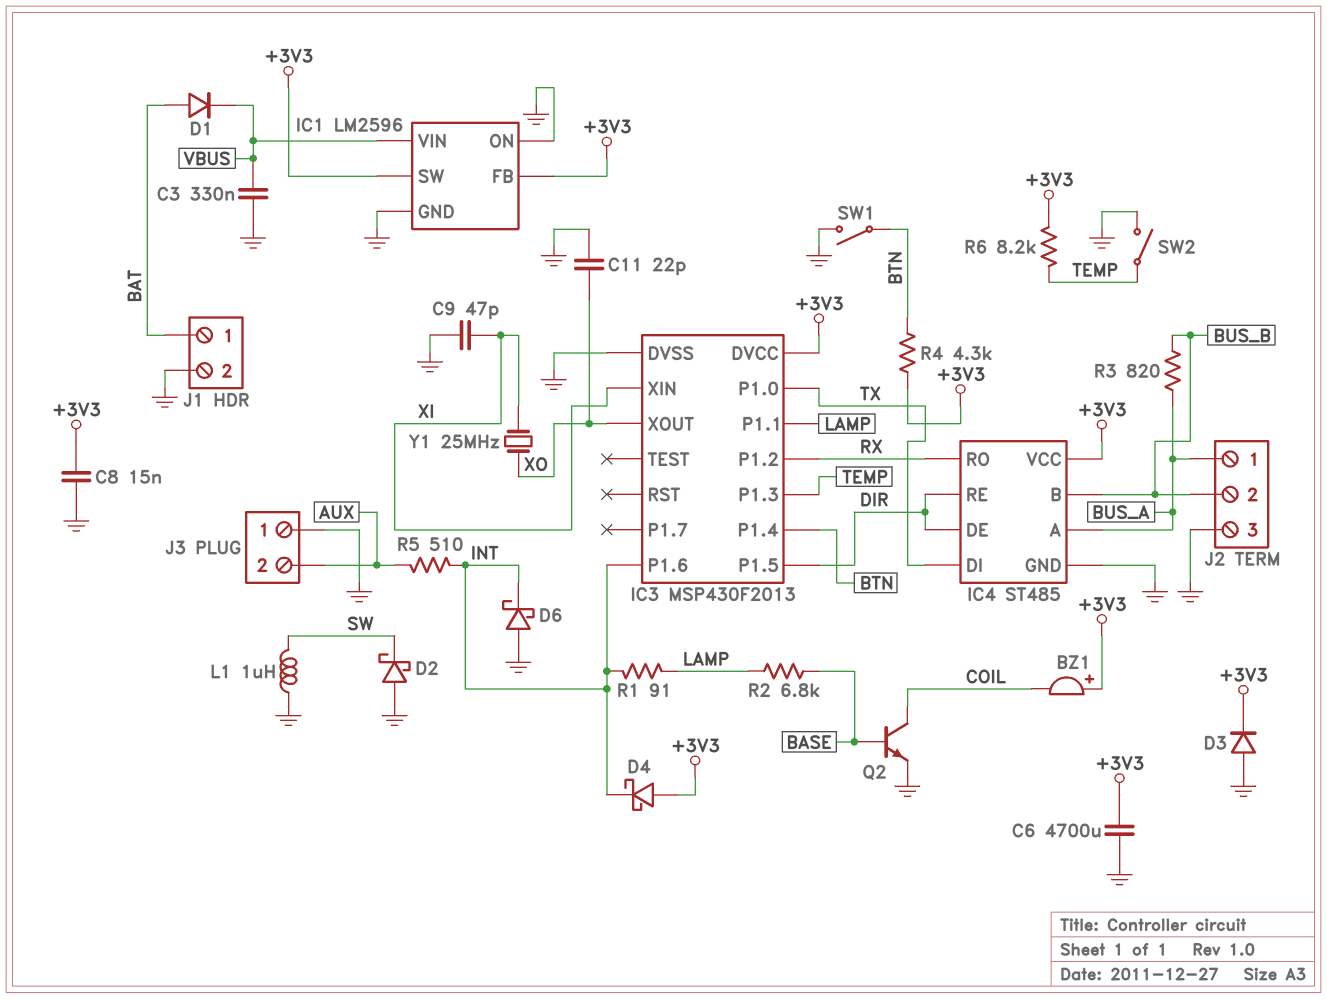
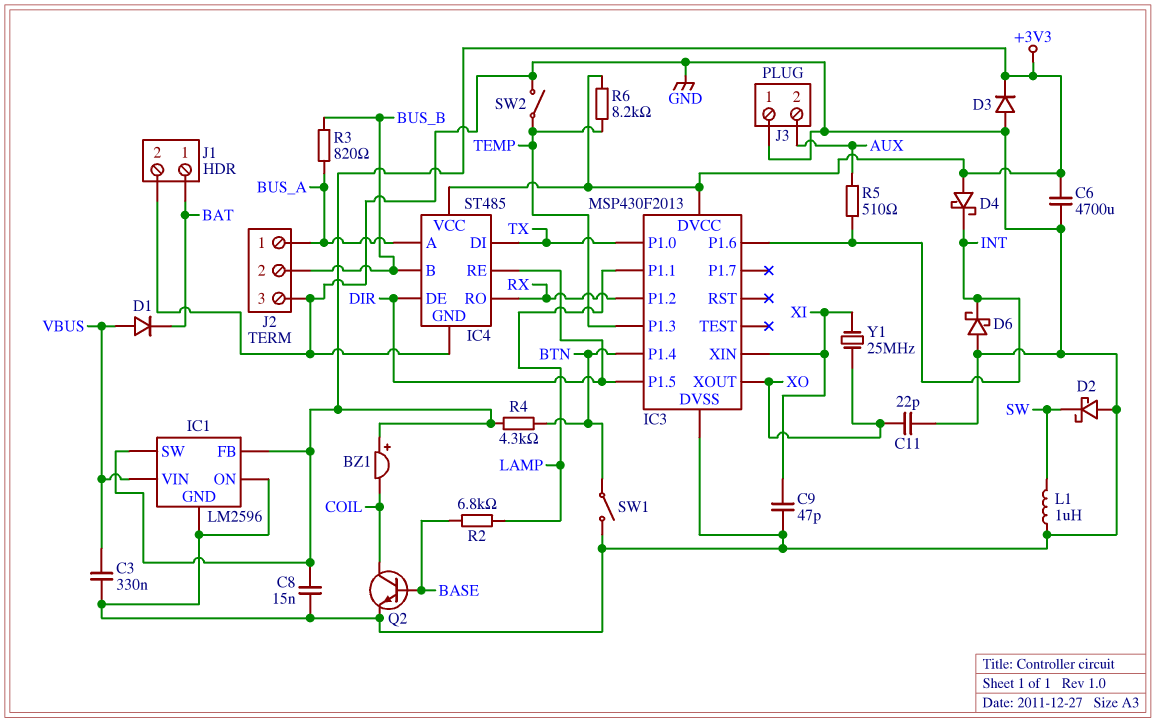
D1: diode (A BAT, K VBUS) -> diode (A VBUS, K BAT)
R1: 91 (INT, LAMP) -> none

